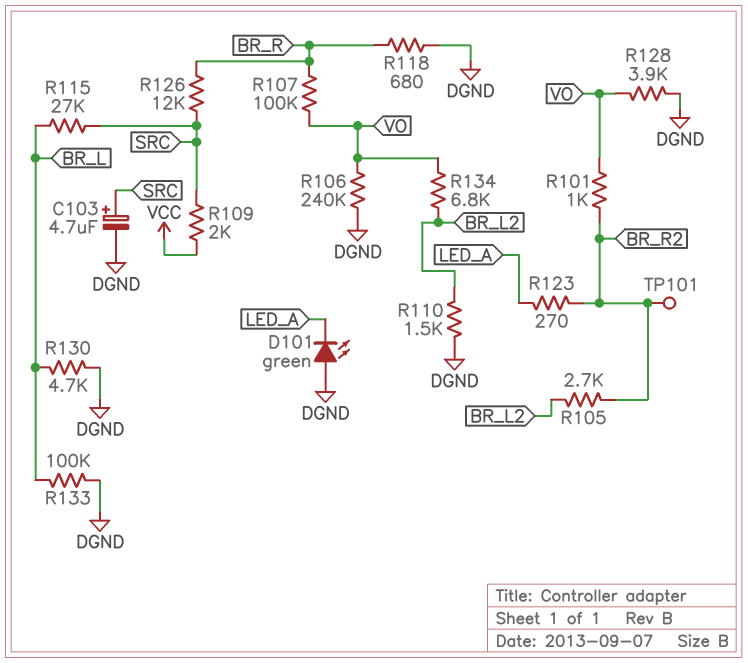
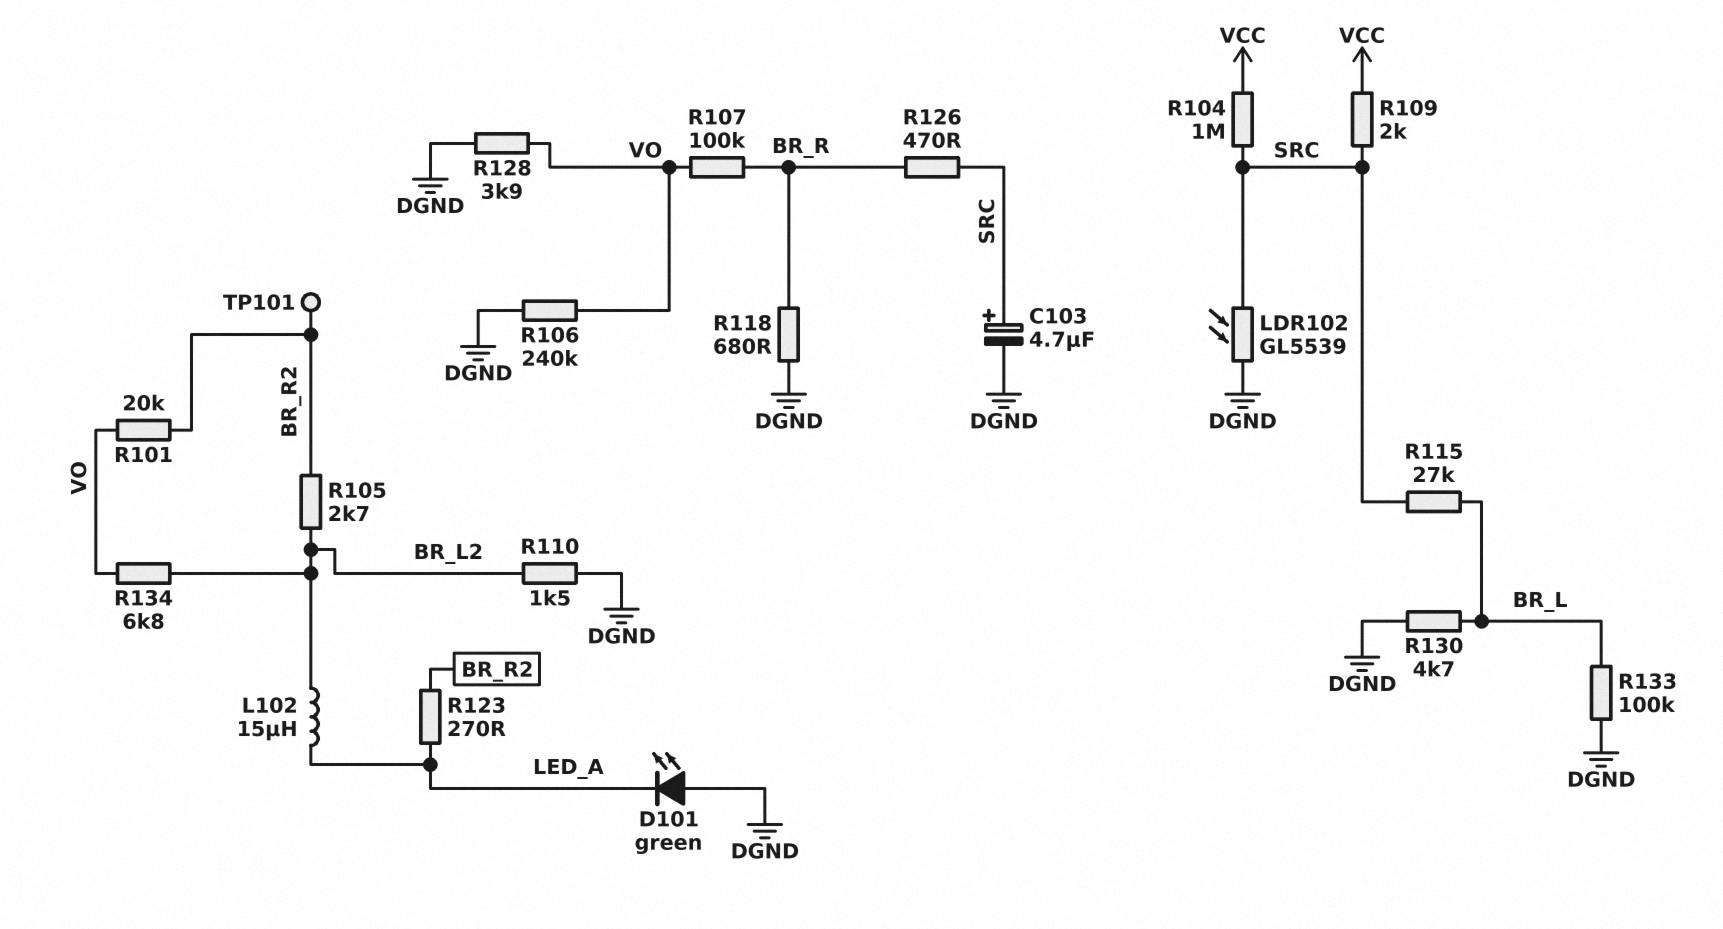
L102: none -> 15uH (BR_L2, LED_A)
LDR102: none -> GL5539 (DGND, SRC)
R101: 1k (BR_R2, VO) -> 20k (BR_R2, VO)
R104: none -> 1M (SRC, VCC)
R126: 12k (BR_R, SRC) -> 470 (BR_R, SRC)

